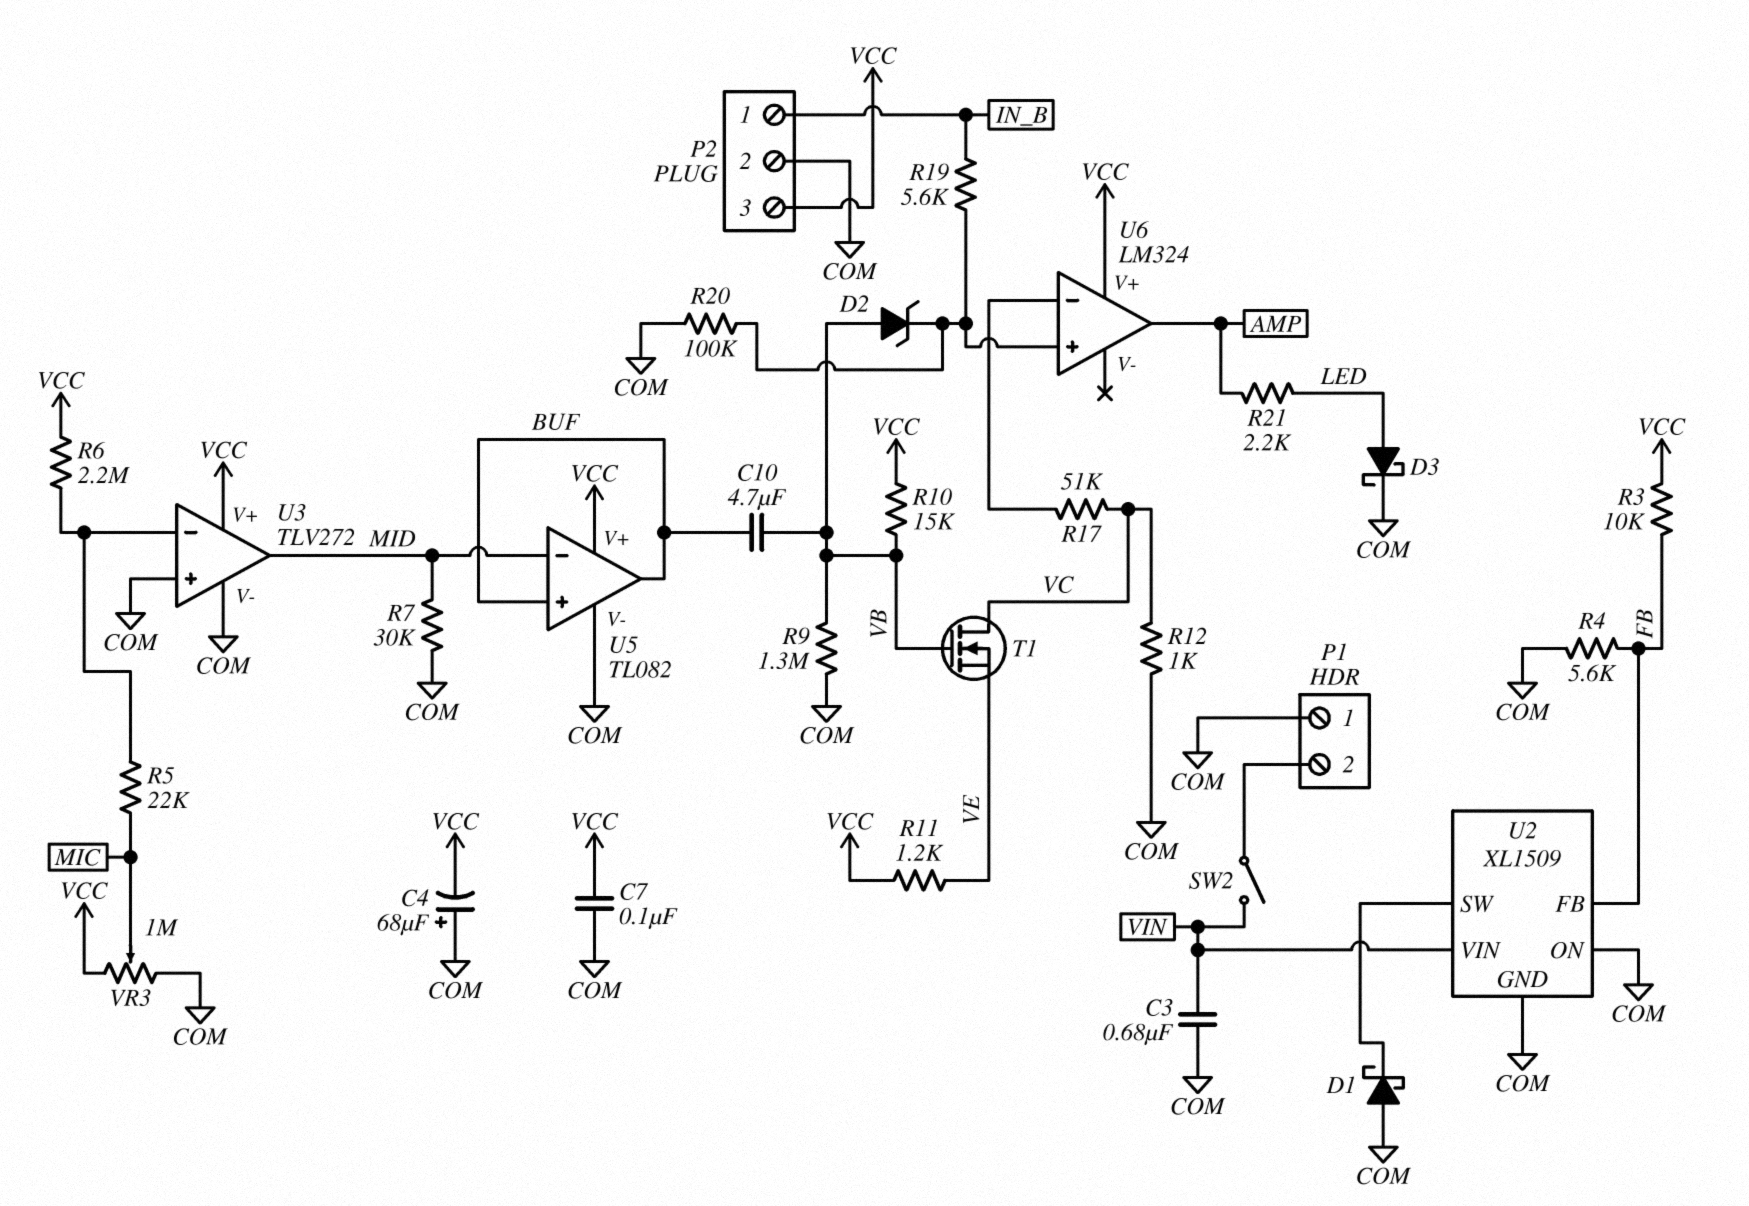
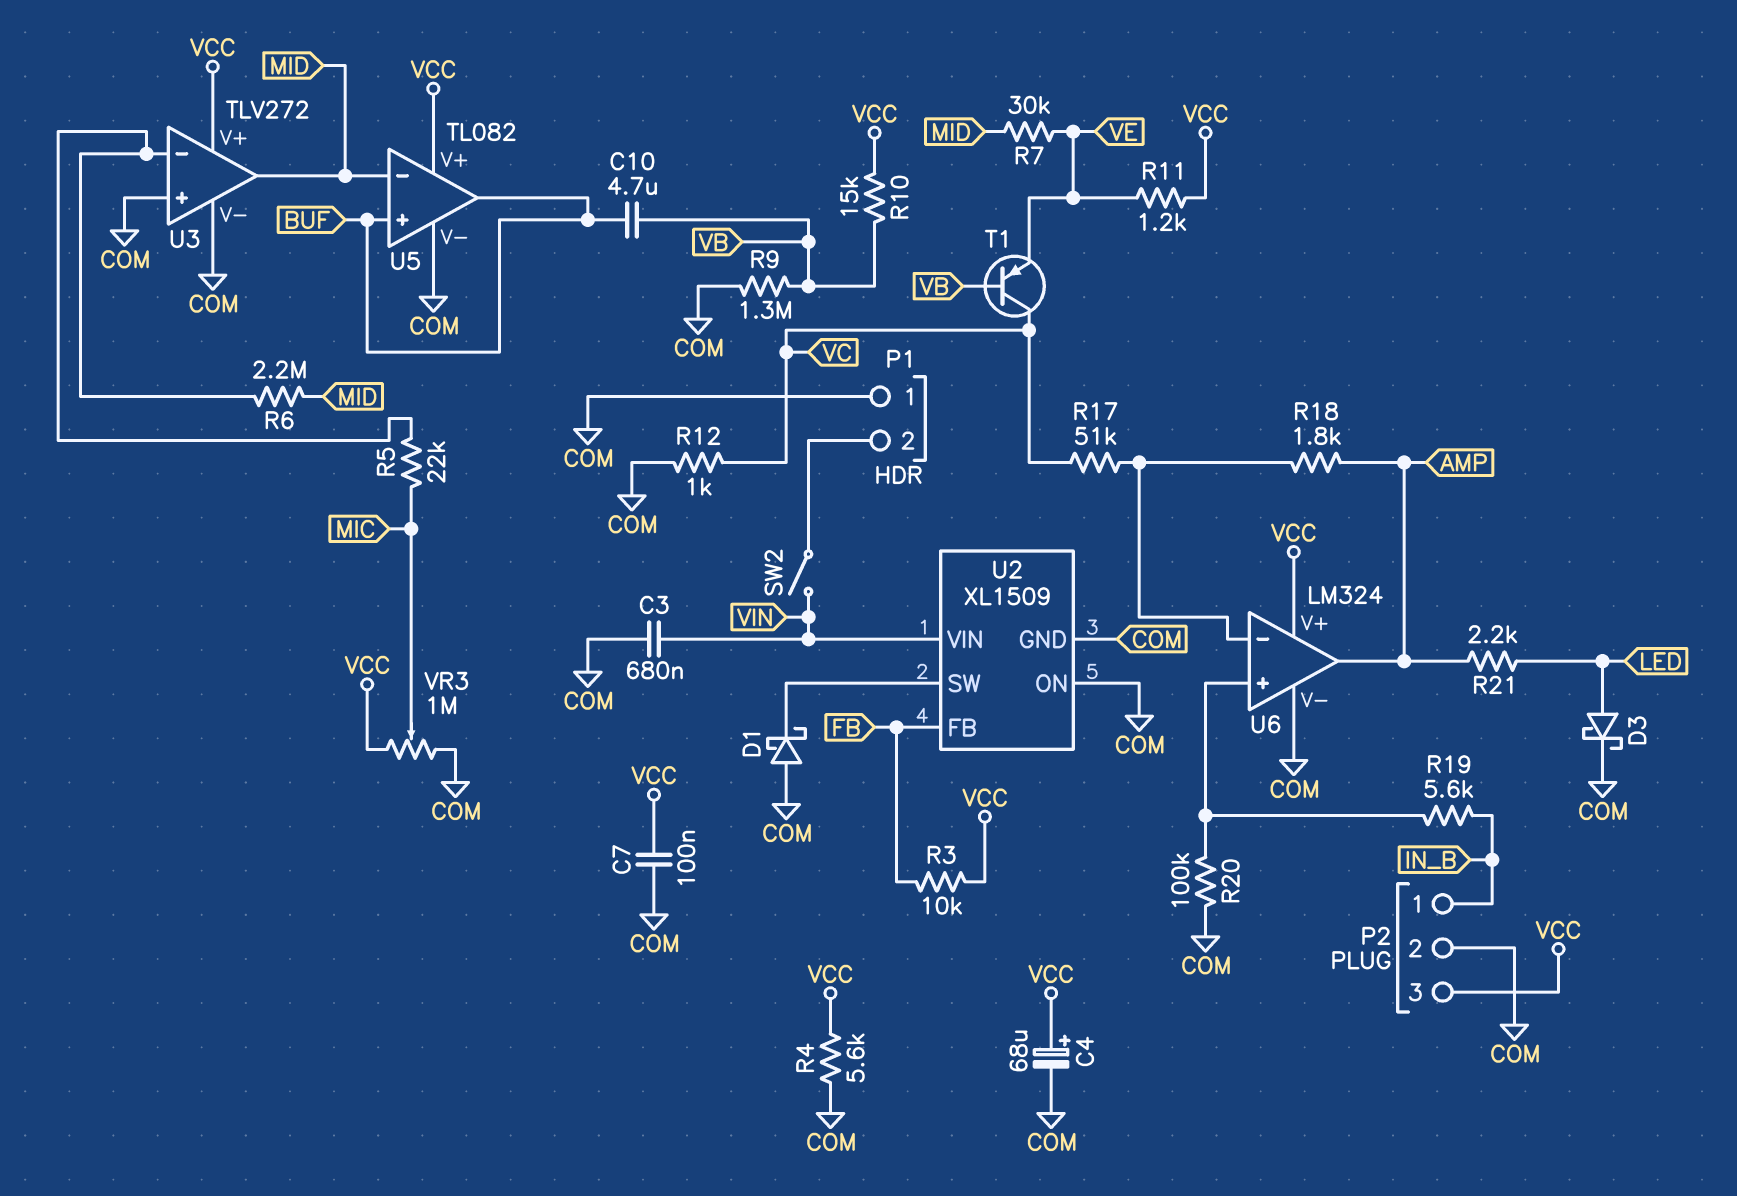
C4: 68uF (plus COM, minus VCC) -> 68uF (plus VCC, minus COM)
D2: zener (A VB, K U6/in+) -> none
R4: 5.6k (COM, FB) -> 5.6k (COM, VCC)
R6: 2.2M (U3/in-, VCC) -> 2.2M (MID, U3/in-)
R7: 30k (COM, MID) -> 30k (MID, VE)
R18: none -> 1.8k (AMP, U6/in-)
T1: NMOS (G VB, D VC, S VE) -> PNP (B VB, C VC, E VE)
U6 pin V-: none -> COM

